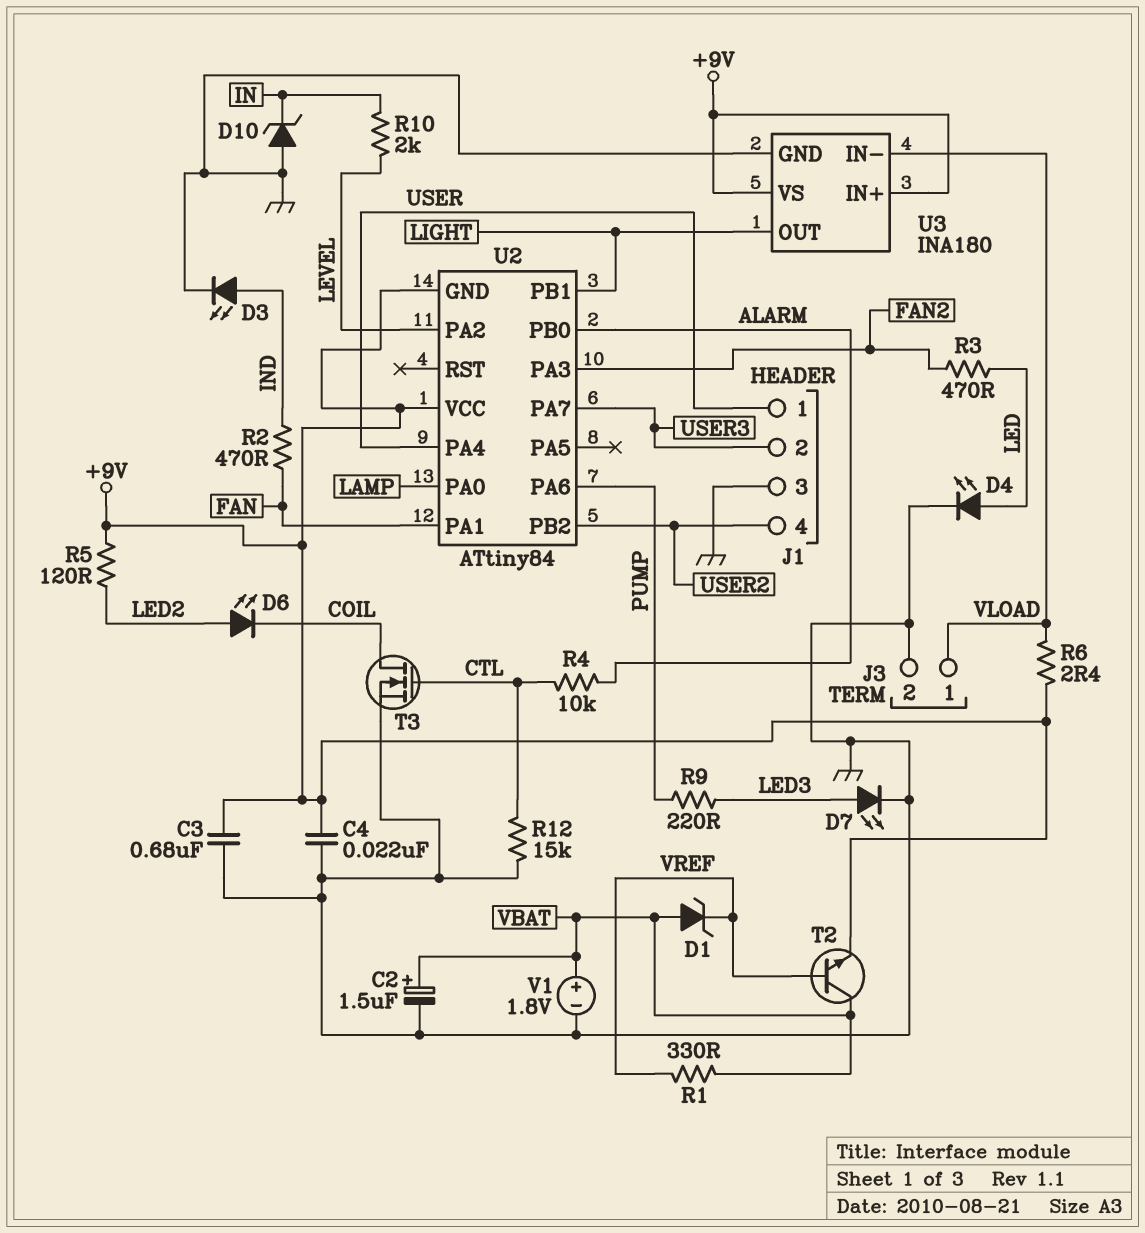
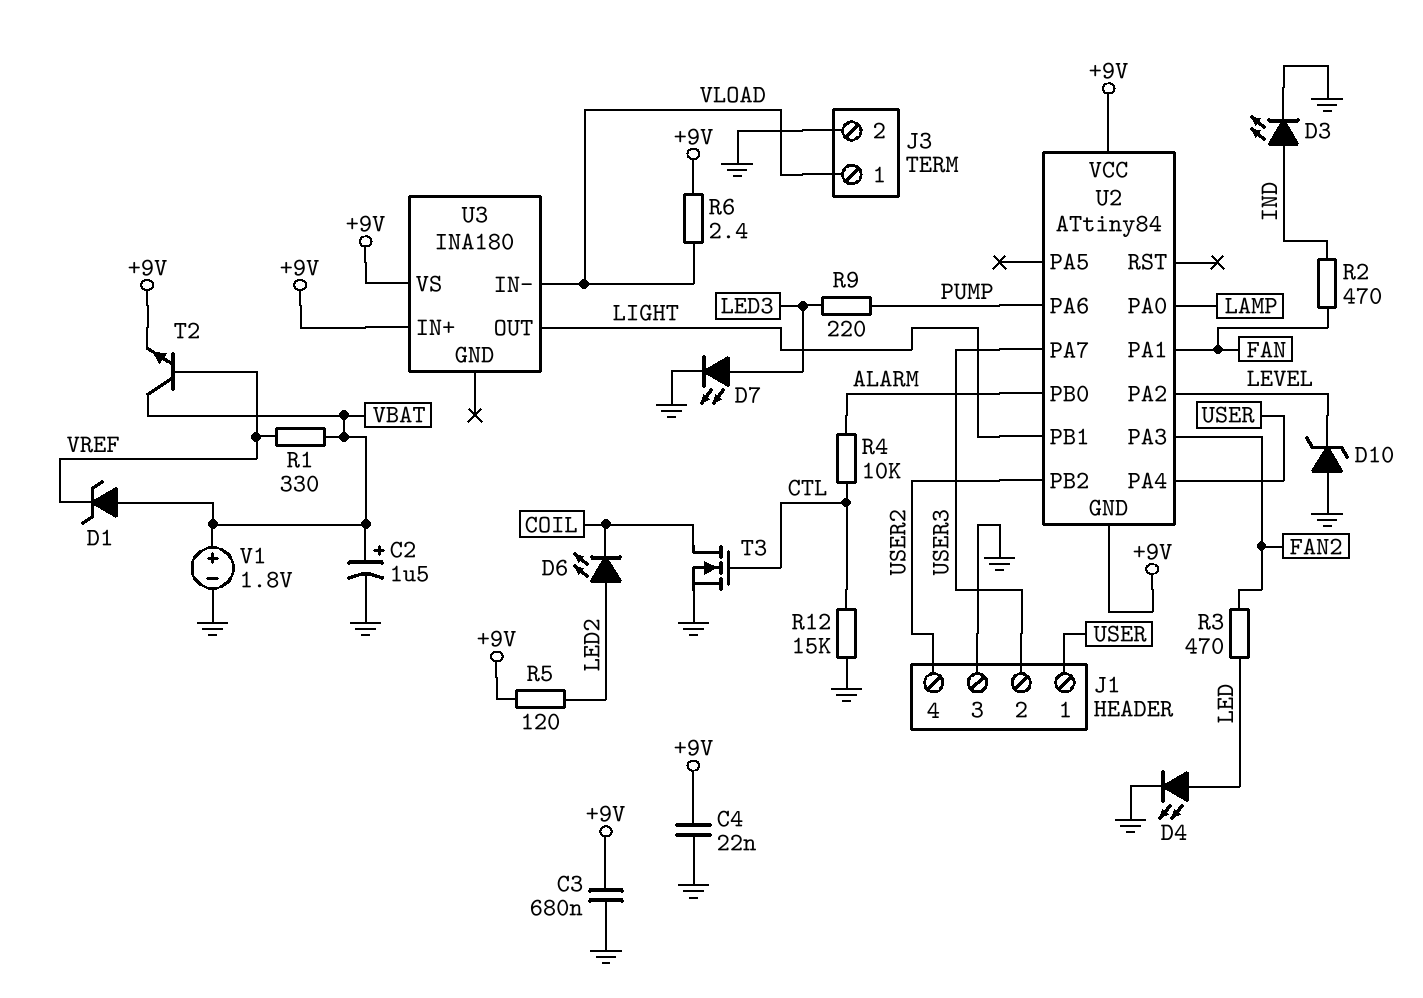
D10: zener (A GND, K IN) -> zener (A GND, K LEVEL)
R10: 2k (IN, LEVEL) -> none
U3 pin GND: GND -> none

